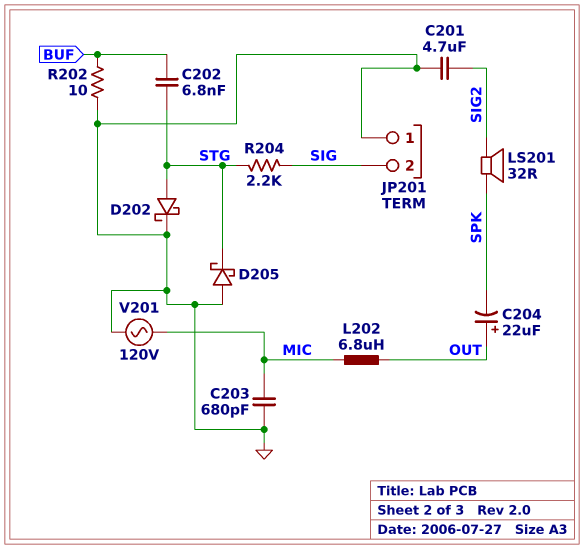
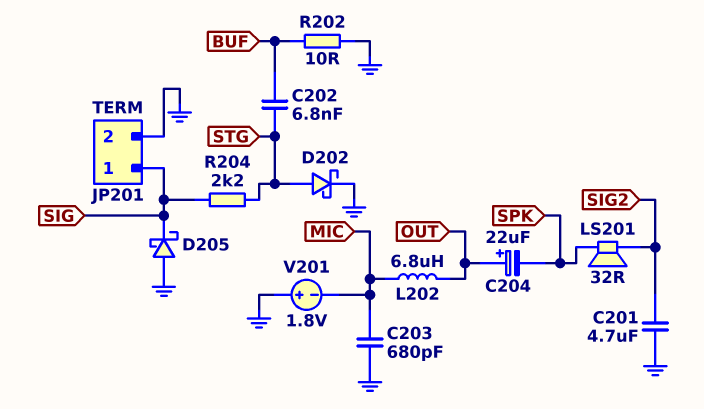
D205: schottky (A GND, K STG) -> schottky (A GND, K SIG)
JP201 pin 1: GND -> SIG
JP201 pin 2: SIG -> GND
V201: AC 120V (GND, MIC) -> 1.8V (plus GND, minus MIC)

